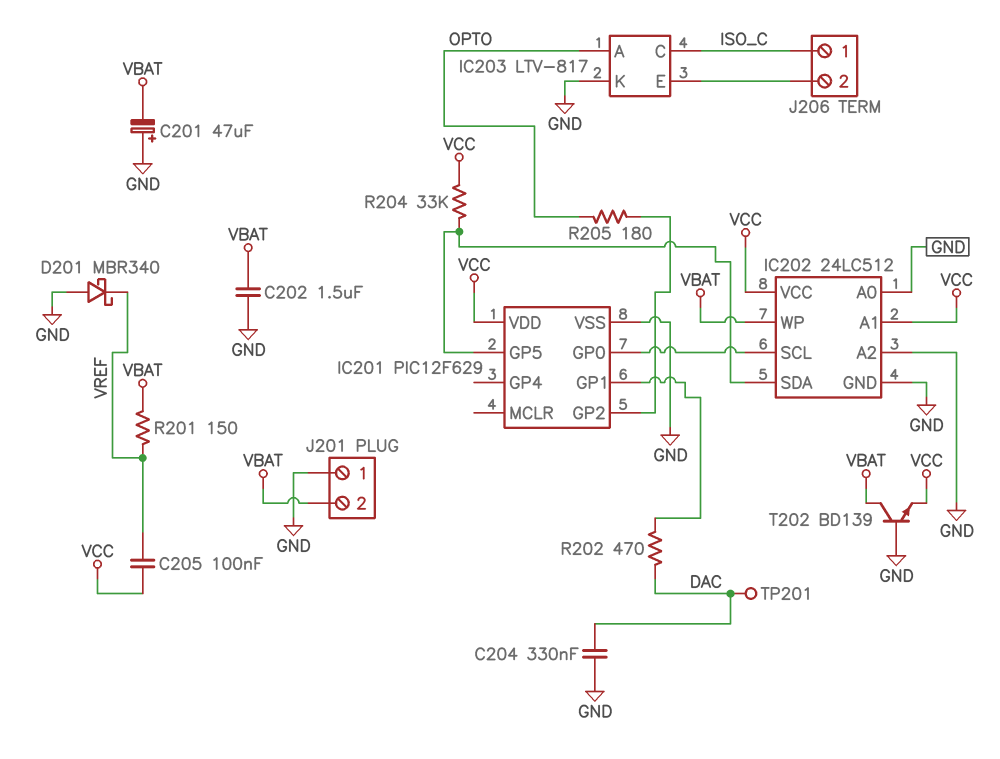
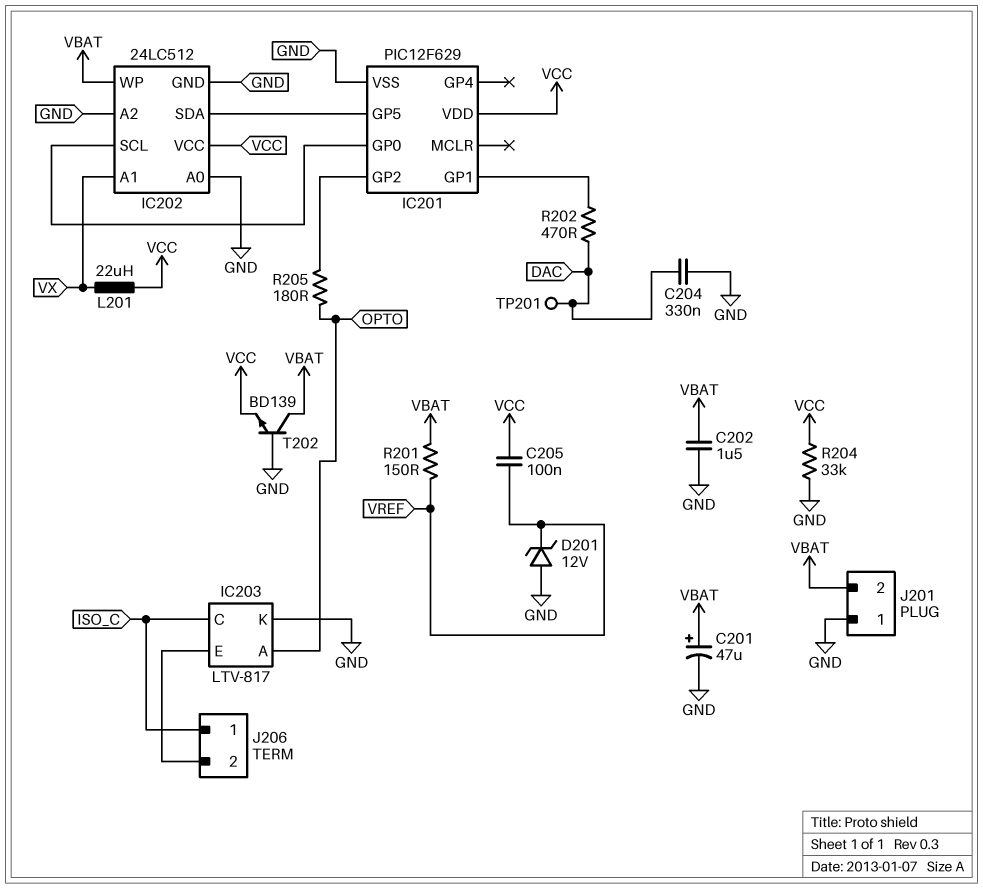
C201: 47uF (plus GND, minus VBAT) -> 47uF (plus VBAT, minus GND)
D201: schottky MBR340 (A GND, K VREF) -> zener 12V (A GND, K VREF)
IC202 pin A1: VCC -> VX
L201: none -> 22uH (VCC, VX)
R204: 33k (IC201/GP5, VCC) -> 33k (GND, VCC)

